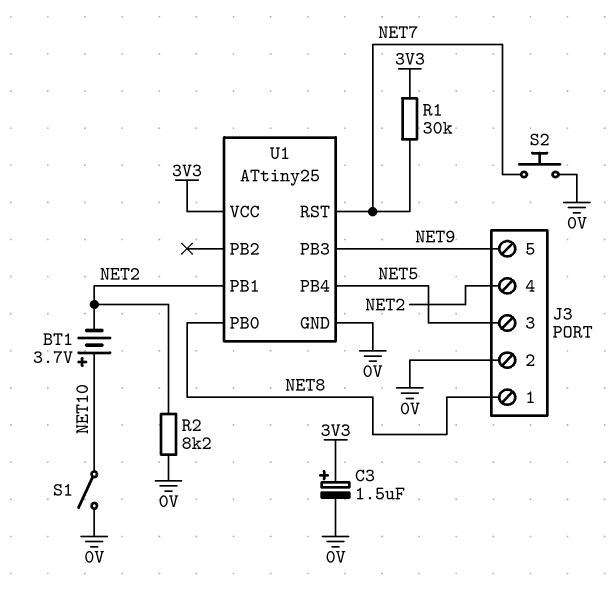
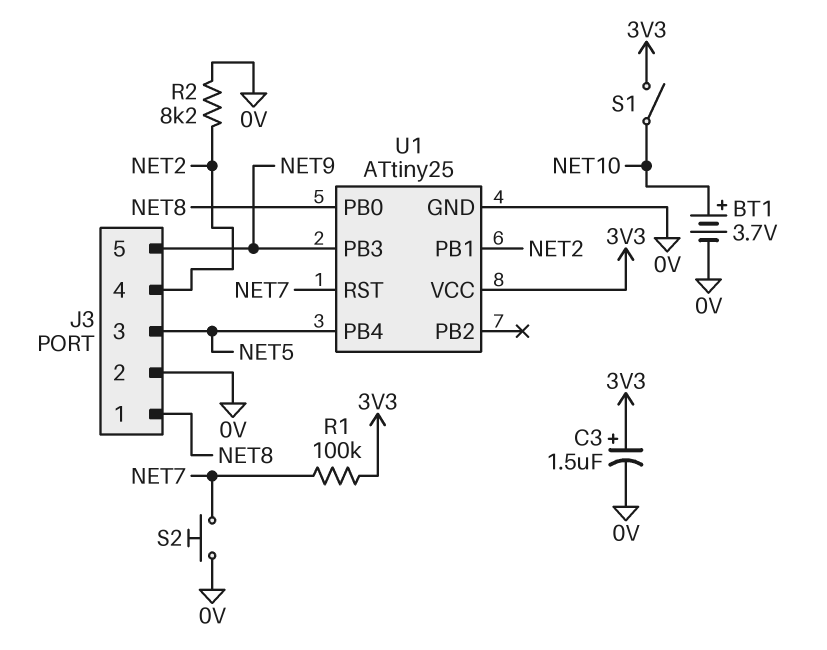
BT1: 3.7V (plus NET10, minus NET2) -> 3.7V (plus NET10, minus 0V)
R1: 30k (3V3, NET7) -> 100k (3V3, NET7)
S1: switch (0V, NET10) -> switch (3V3, NET10)

